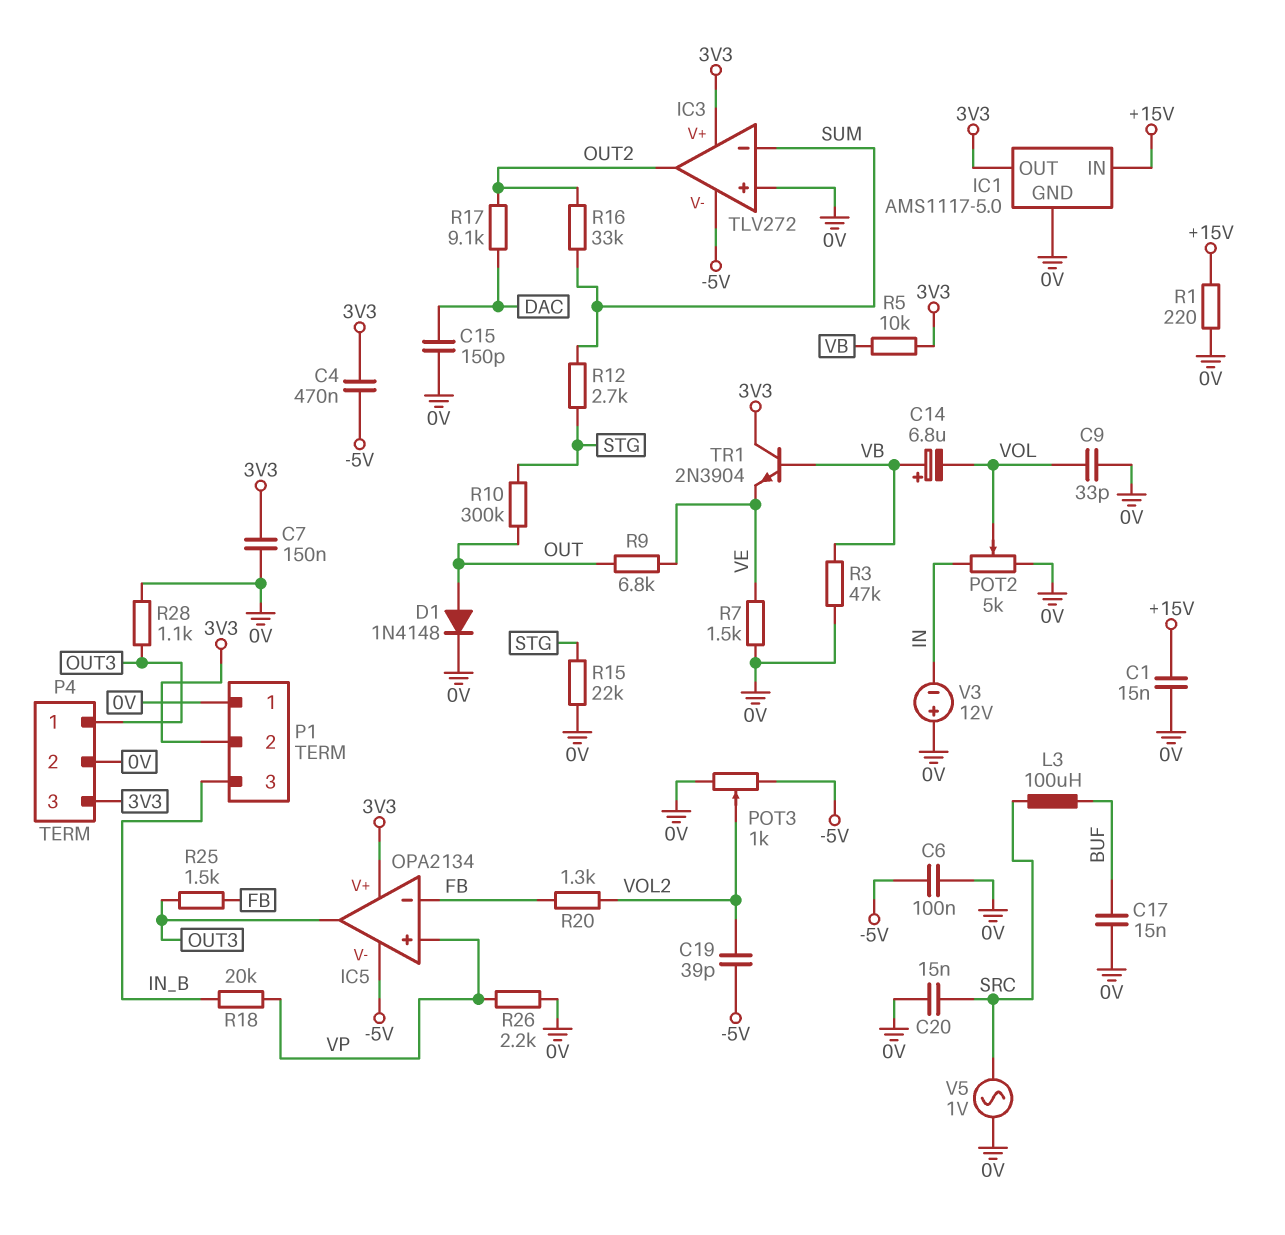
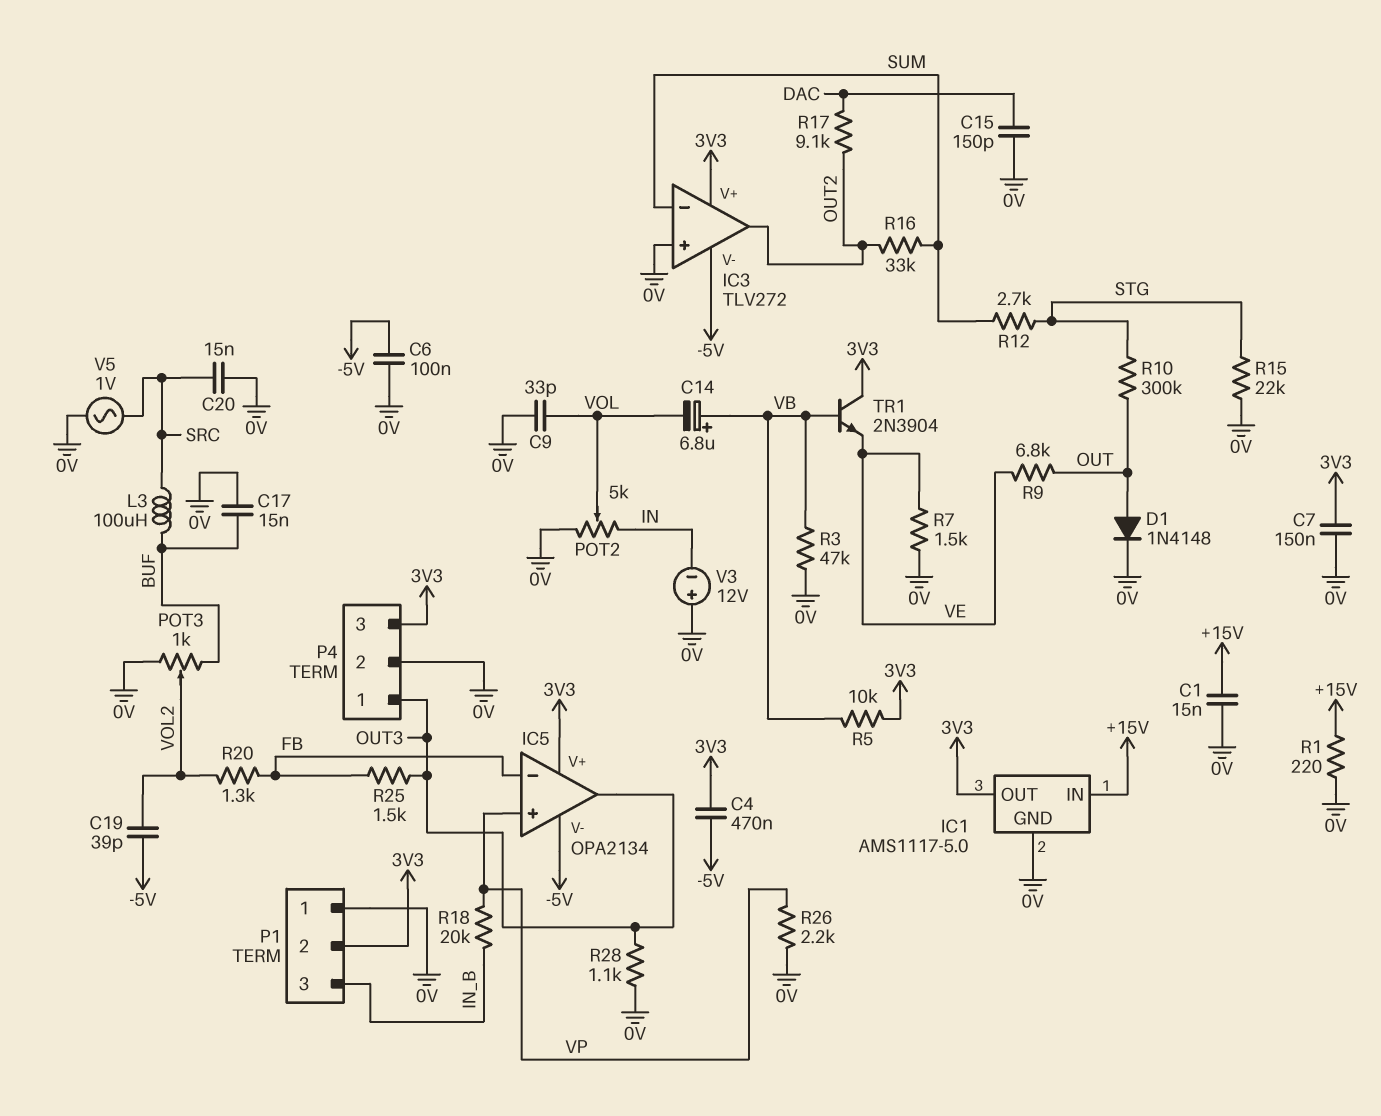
POT3: 1k (-5V, 0V, wiper VOL2) -> 1k (0V, BUF, wiper VOL2)

